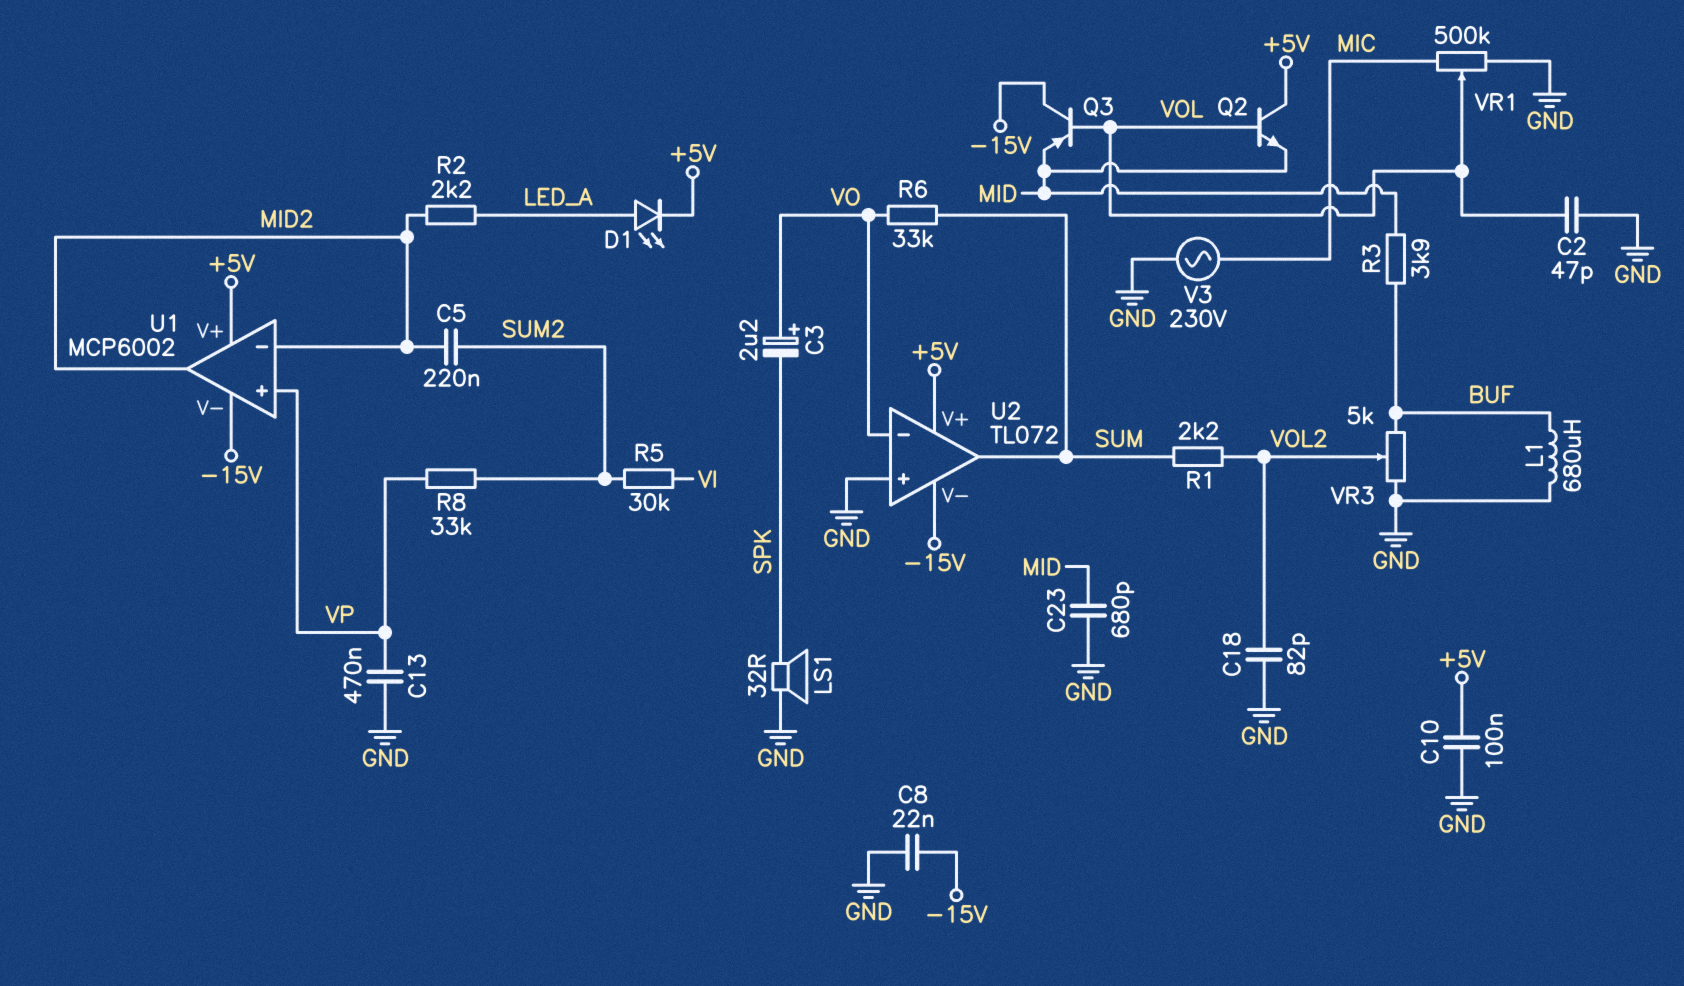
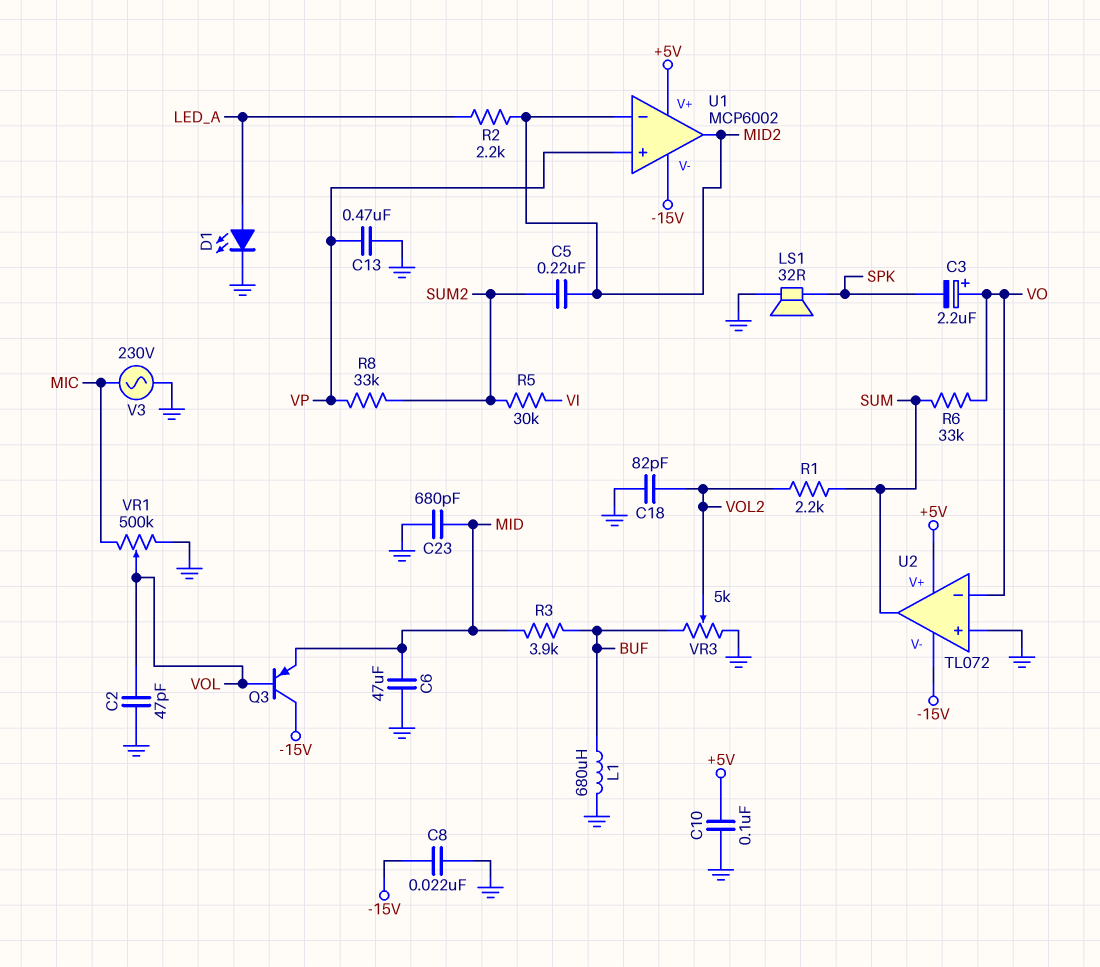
C6: none -> 47uF (GND, MID)
D1: LED (A LED_A, K +5V) -> LED (A LED_A, K GND)
Q2: NPN (B VOL, C +5V, E MID) -> none

